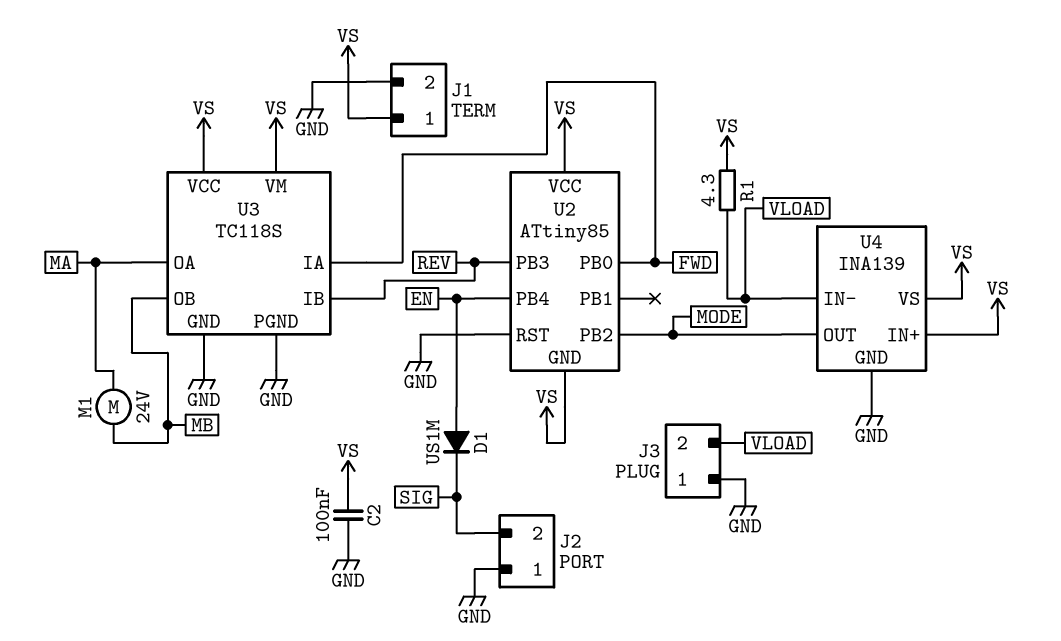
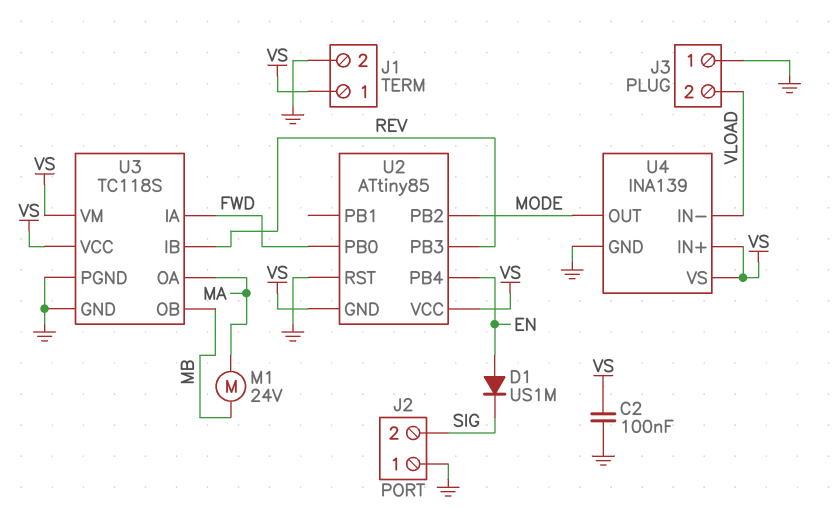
R1: 4.3 (VLOAD, VS) -> none

